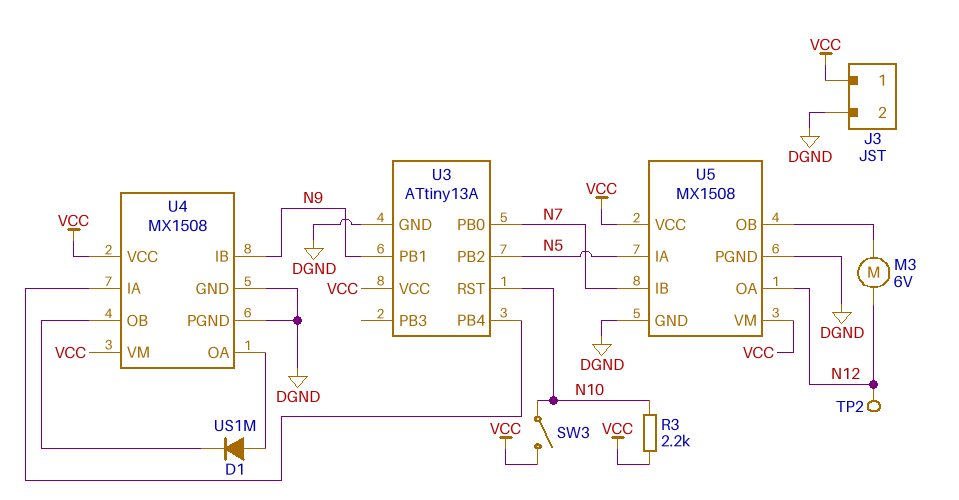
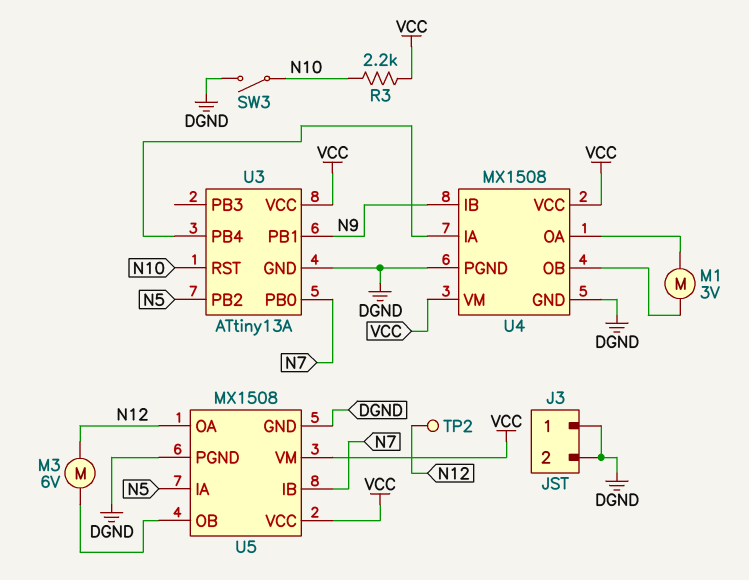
D1: diode US1M (A U4/OA, K U4/OB) -> none
J3 pin 1: VCC -> DGND
M1: none -> motor 3V (U4/OA, U4/OB)
SW3: switch (N10, VCC) -> switch (DGND, N10)

